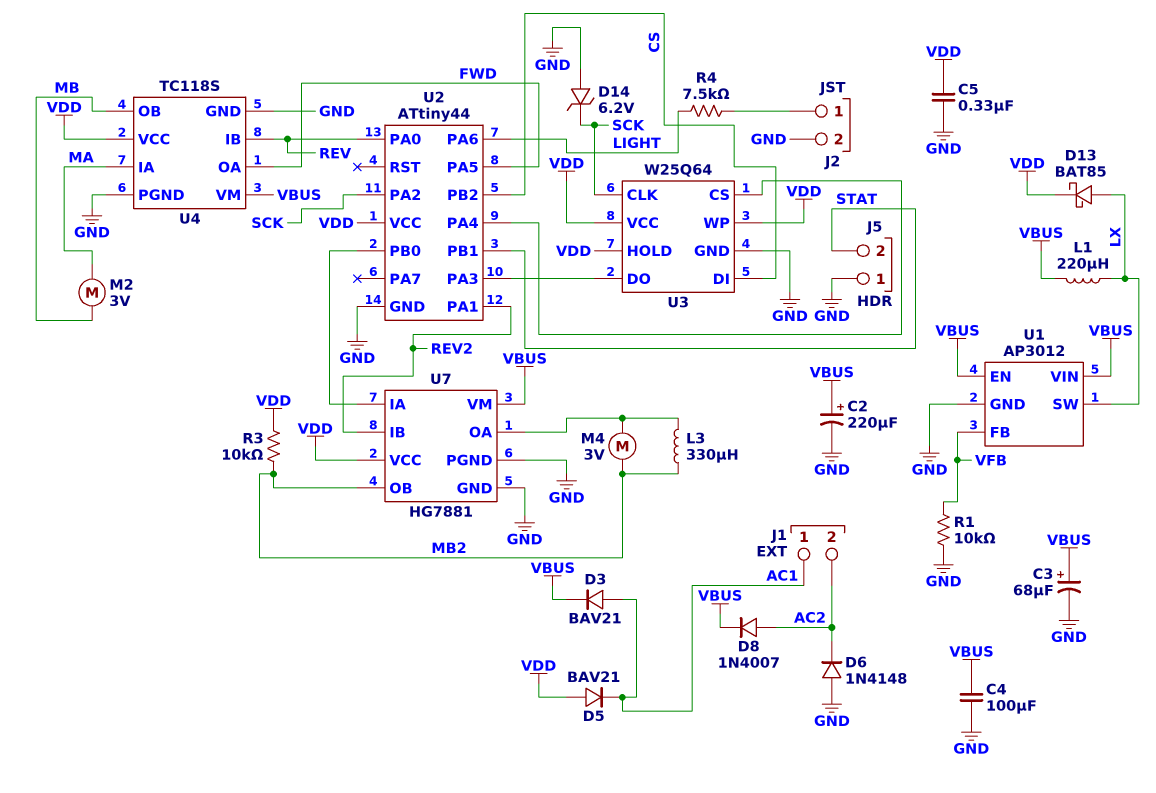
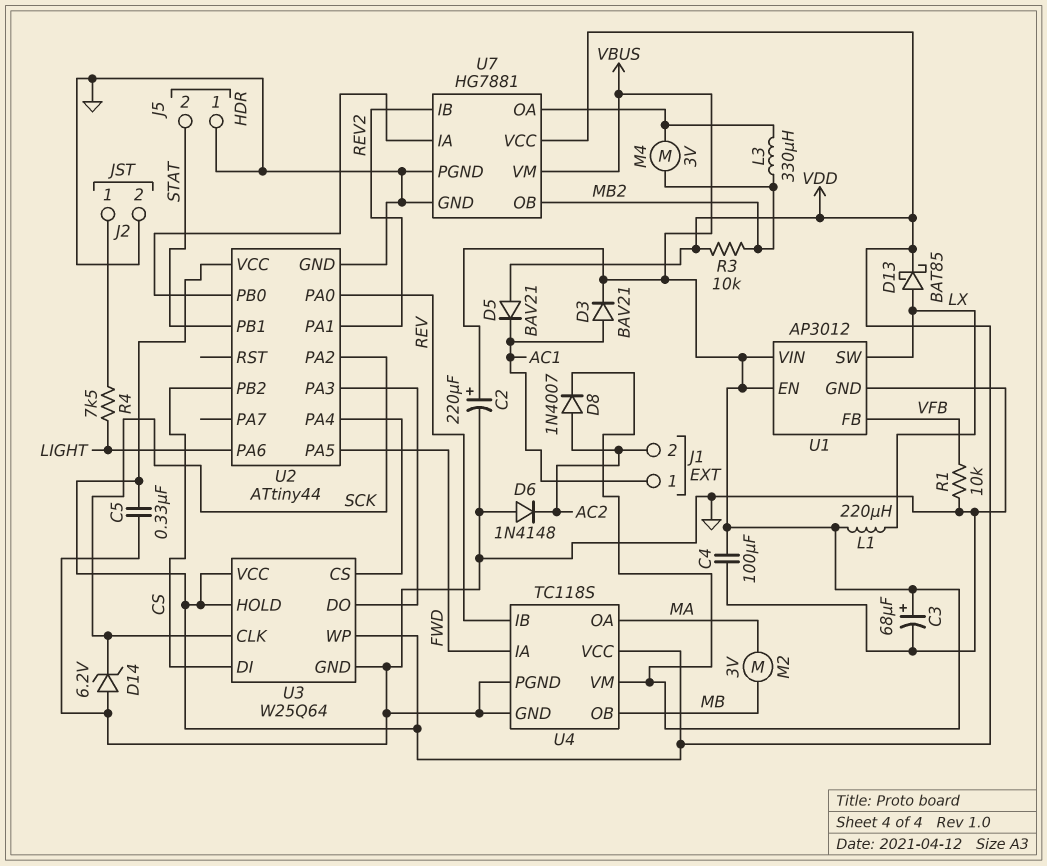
U4 pin IA: MA -> FWD
U4 pin OA: FWD -> MA

